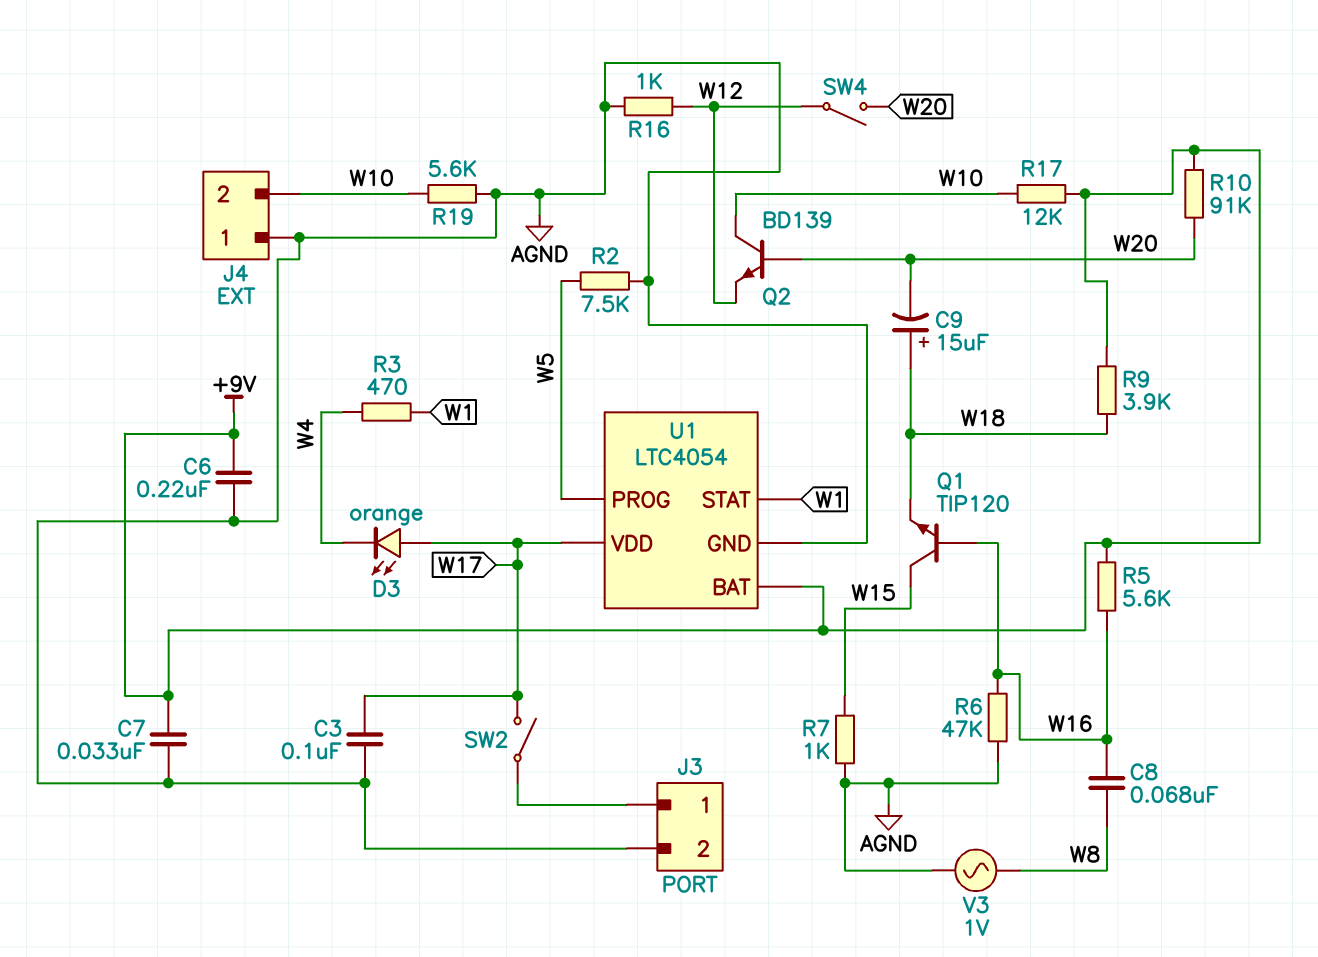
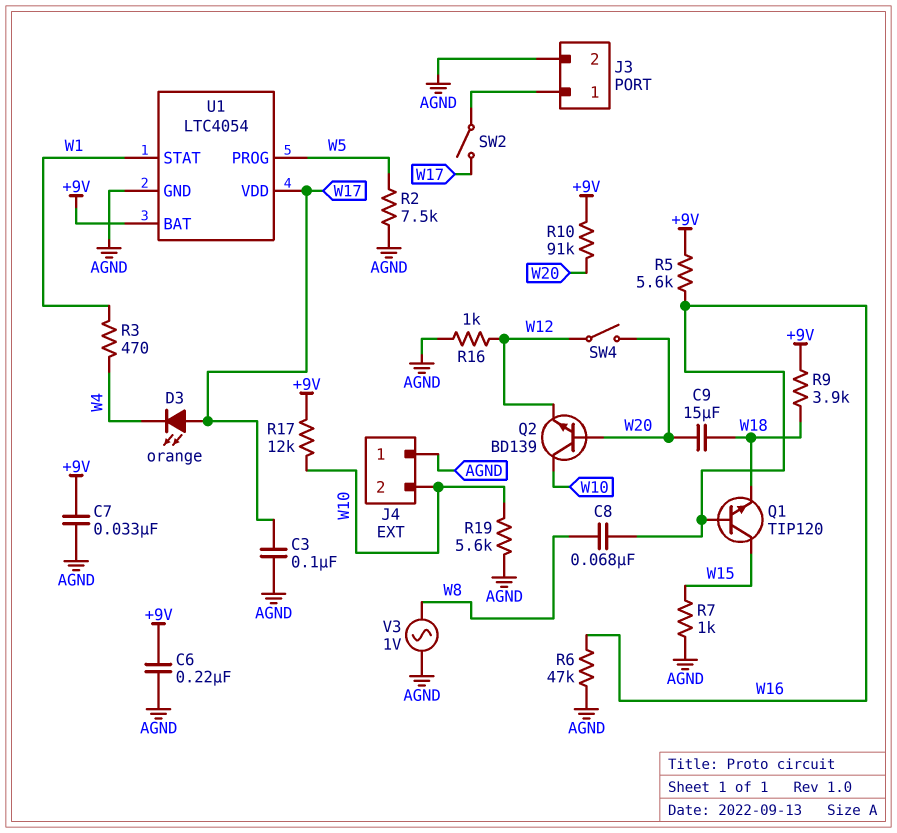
C9: 15uF (plus W18, minus W20) -> 15uF (W18, W20)

